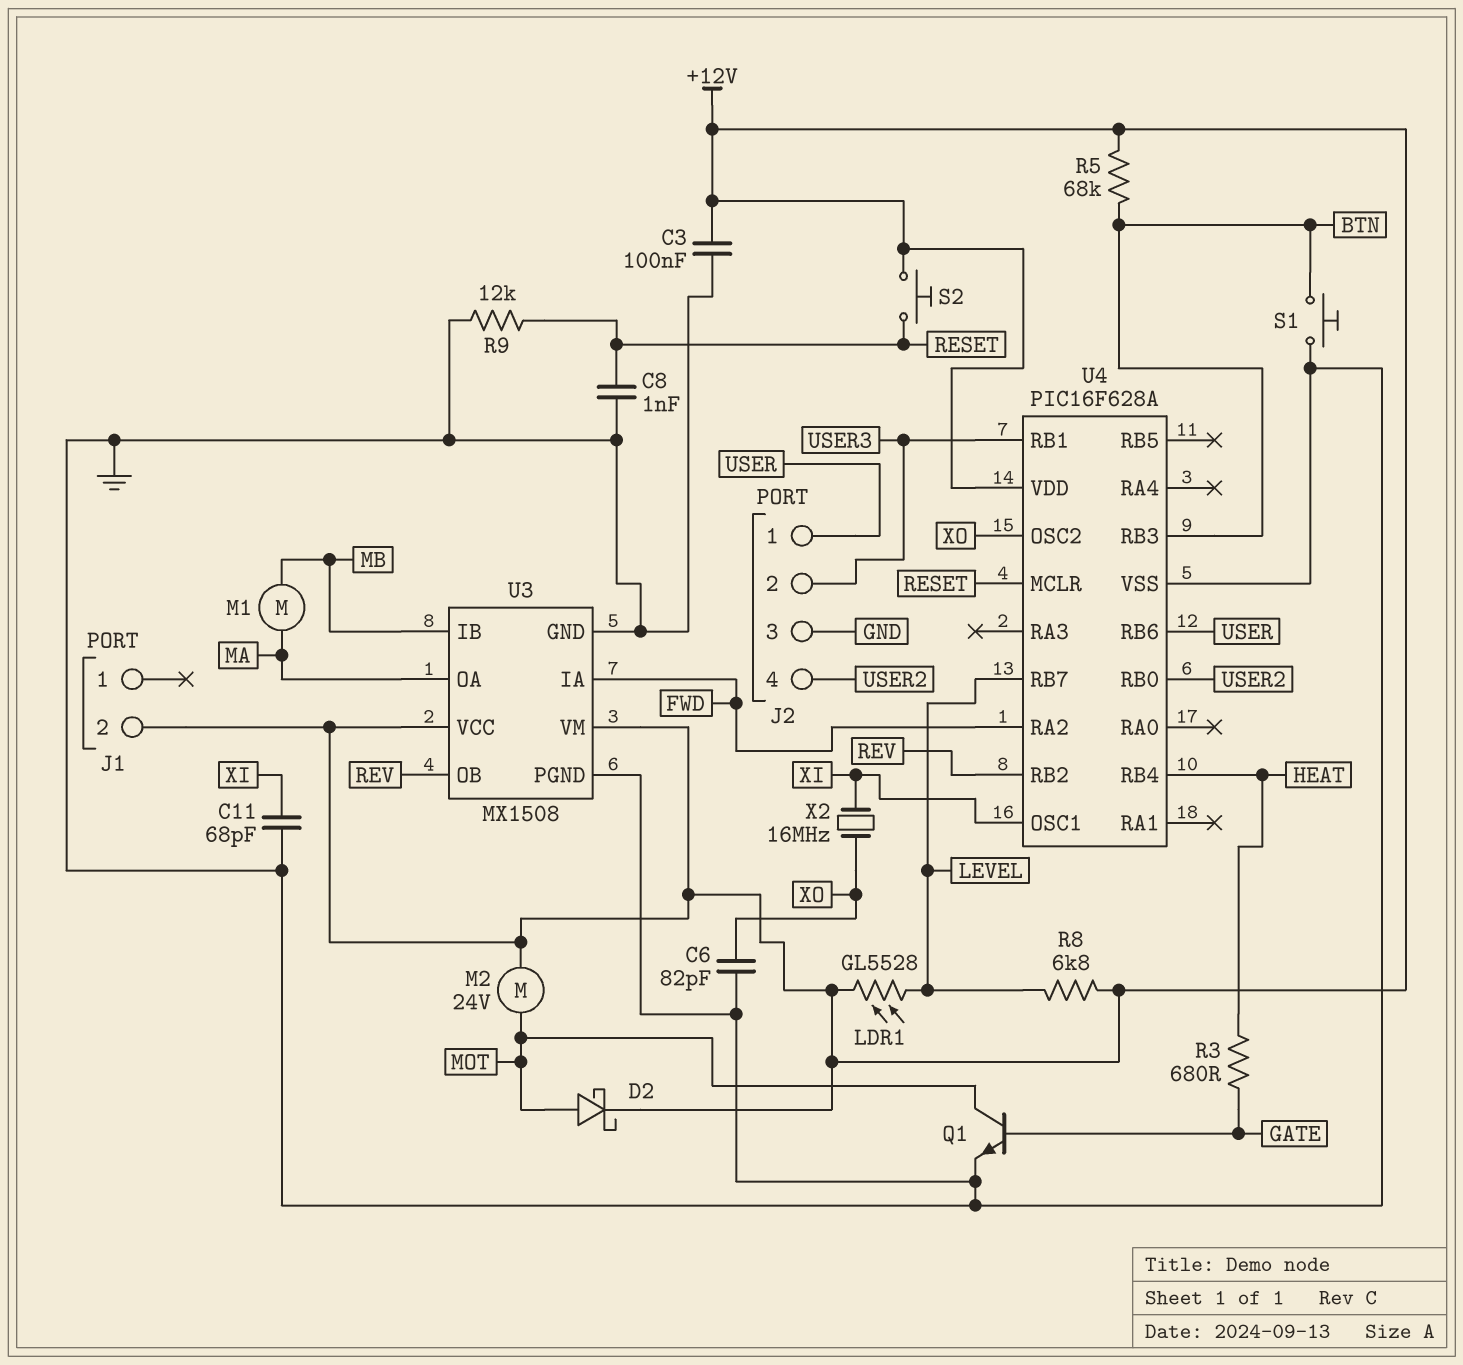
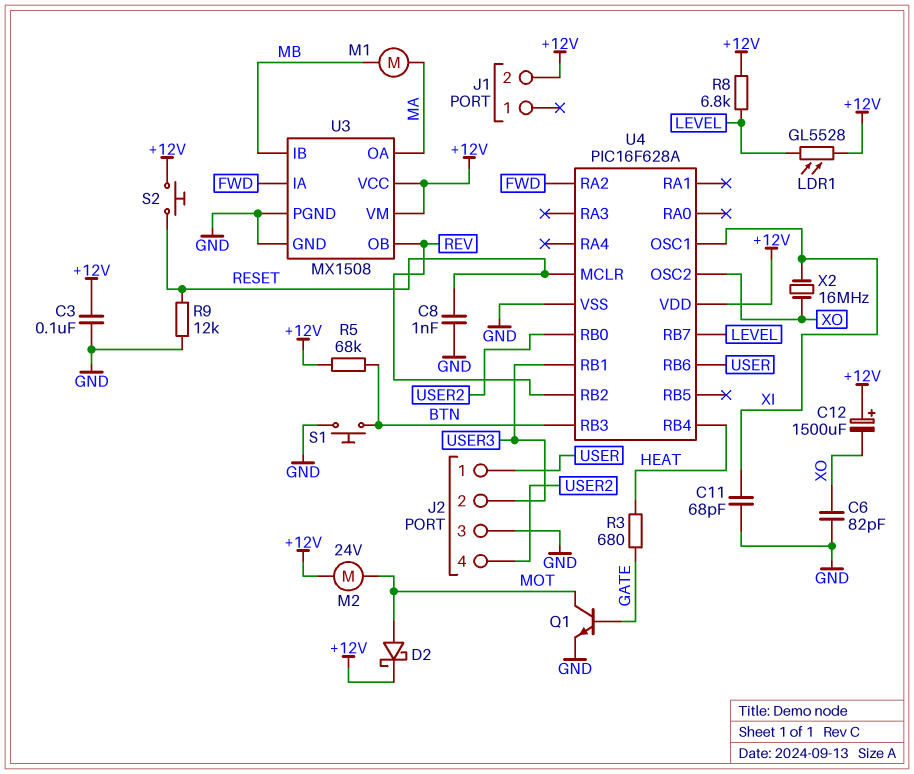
C12: none -> 1500uF (plus +12V, minus XO)

